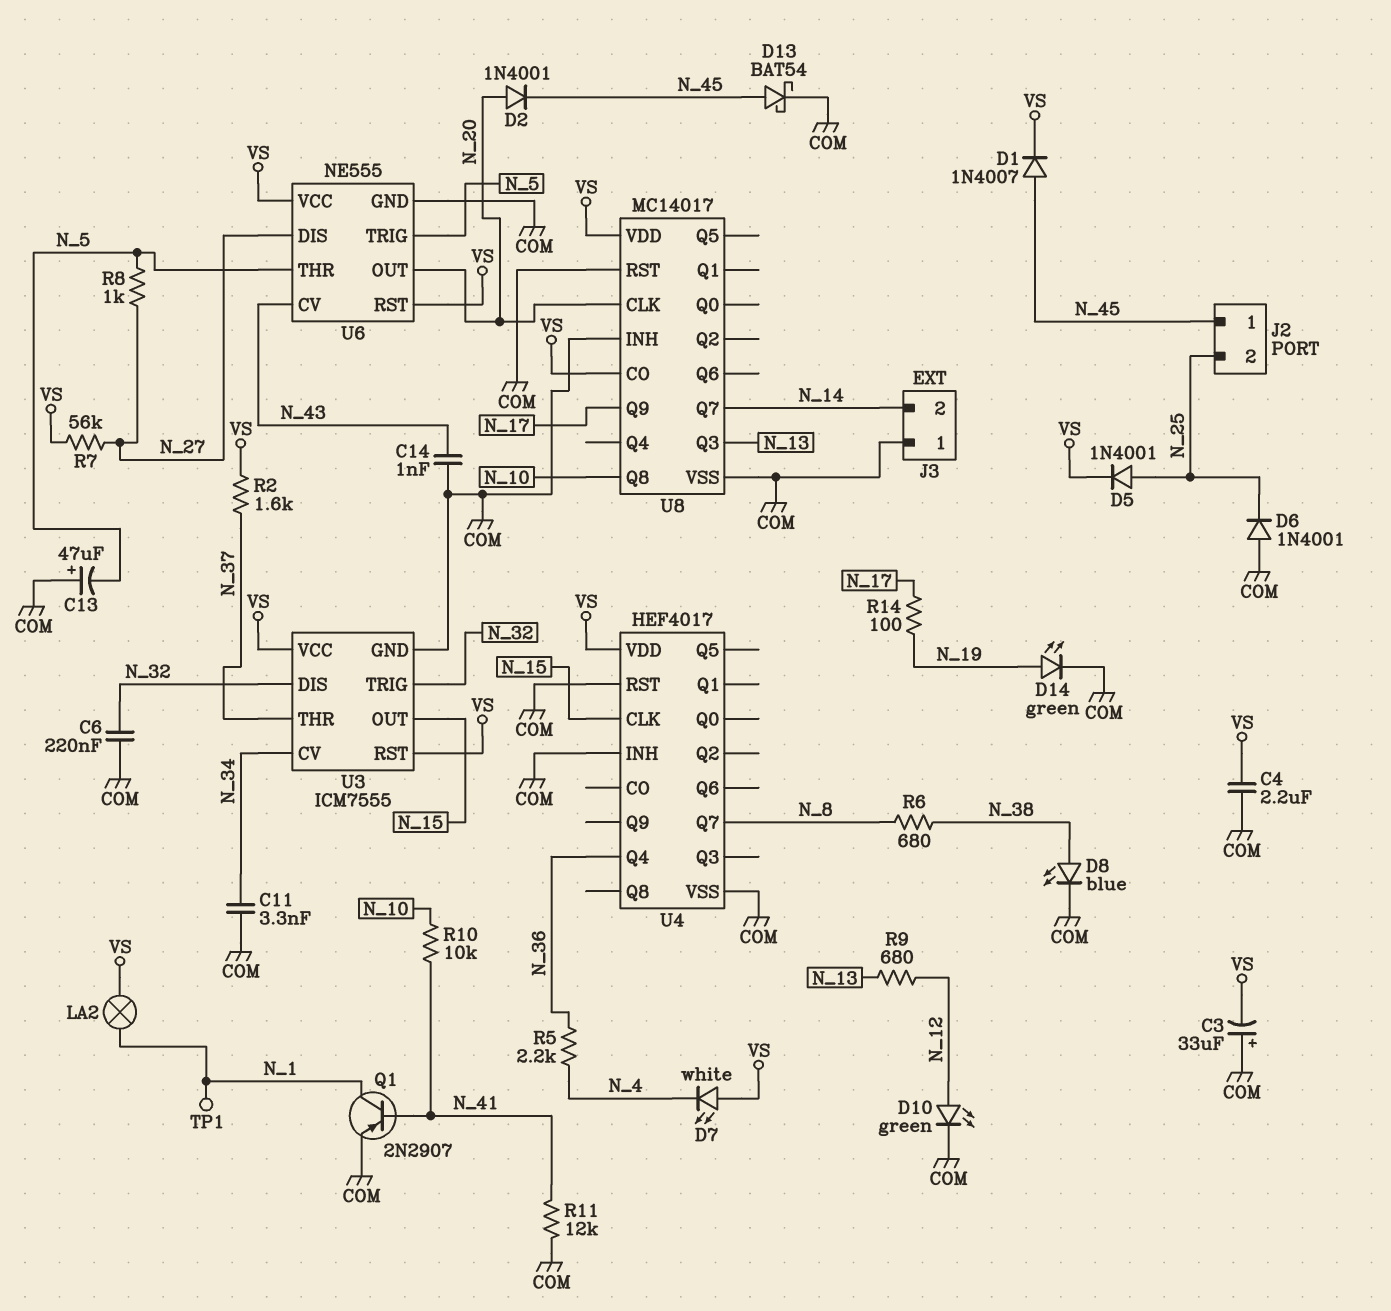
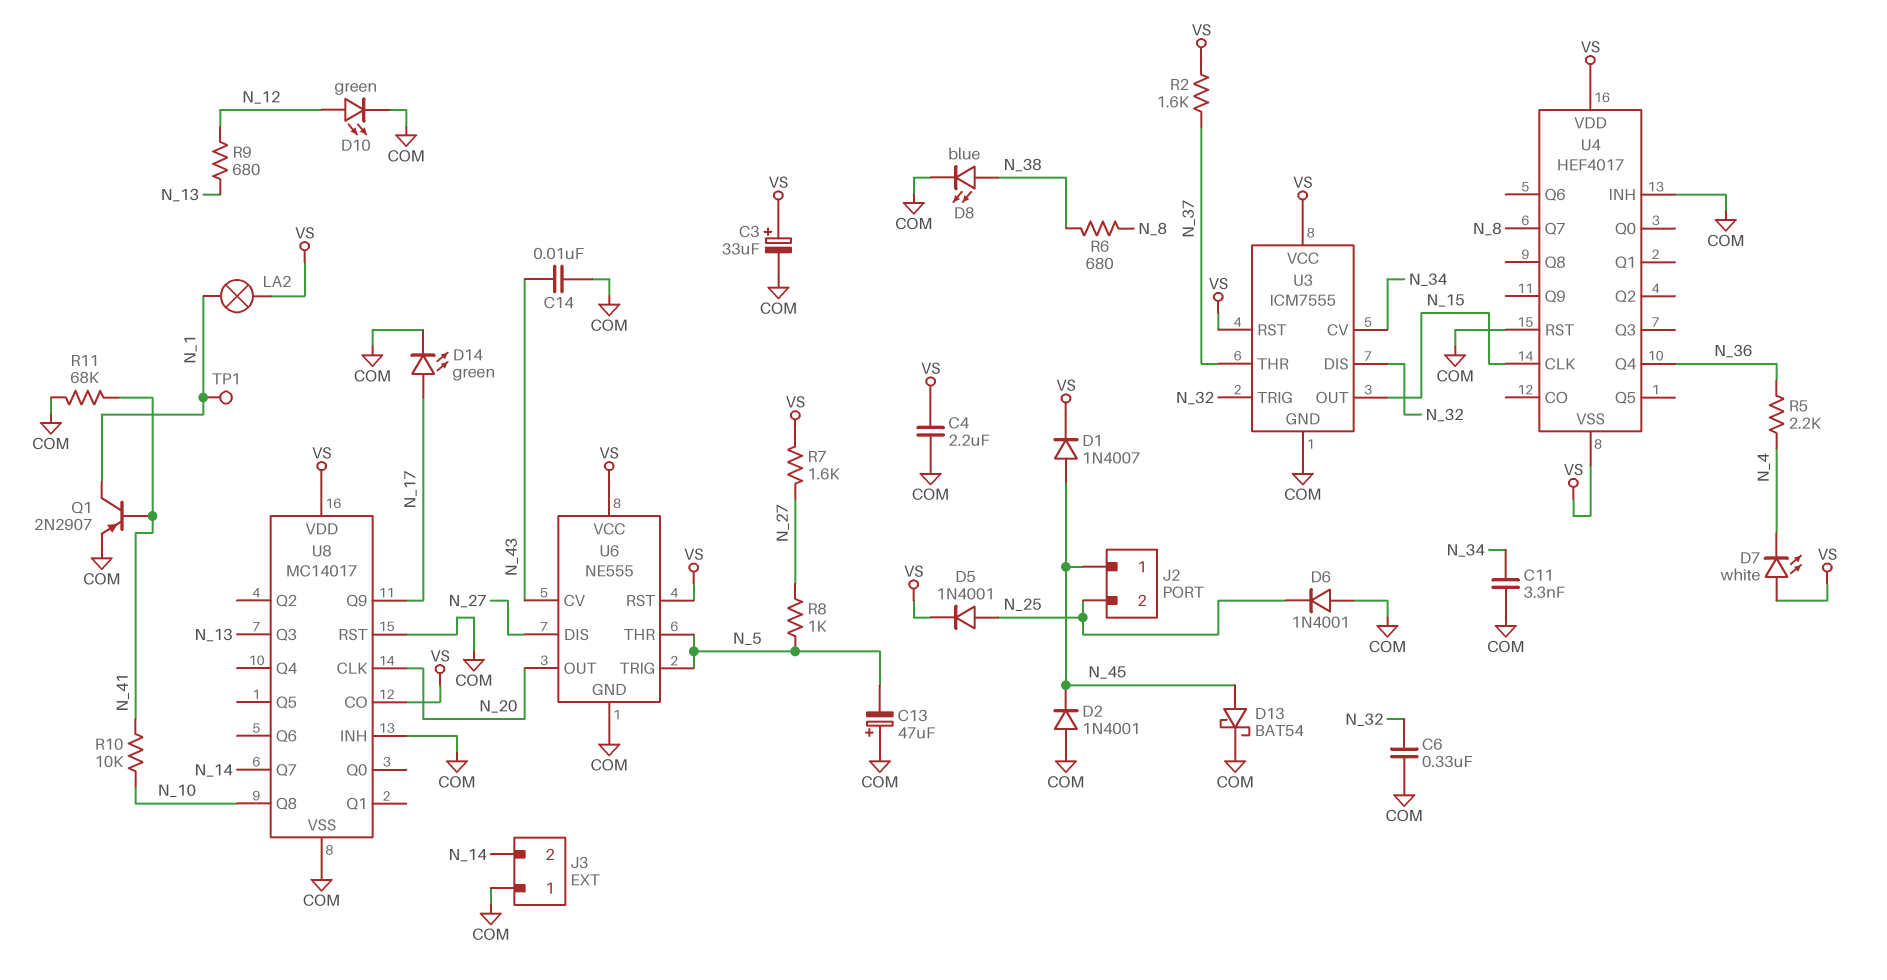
C3: 33uF (plus COM, minus VS) -> 33uF (plus VS, minus COM)
C6: 220nF (COM, N_32) -> 330nF (COM, N_32)
C14: 1nF (COM, N_43) -> 10nF (COM, N_43)
D2: diode 1N4001 (A N_20, K N_45) -> diode 1N4001 (A COM, K N_45)
D14: LED green (A N_19, K COM) -> LED green (A N_17, K COM)
R7: 56k (N_27, VS) -> 1.6k (N_27, VS)
R11: 12k (COM, N_41) -> 68k (COM, N_41)
R14: 100 (N_17, N_19) -> none
U4 pin VSS: COM -> VS

